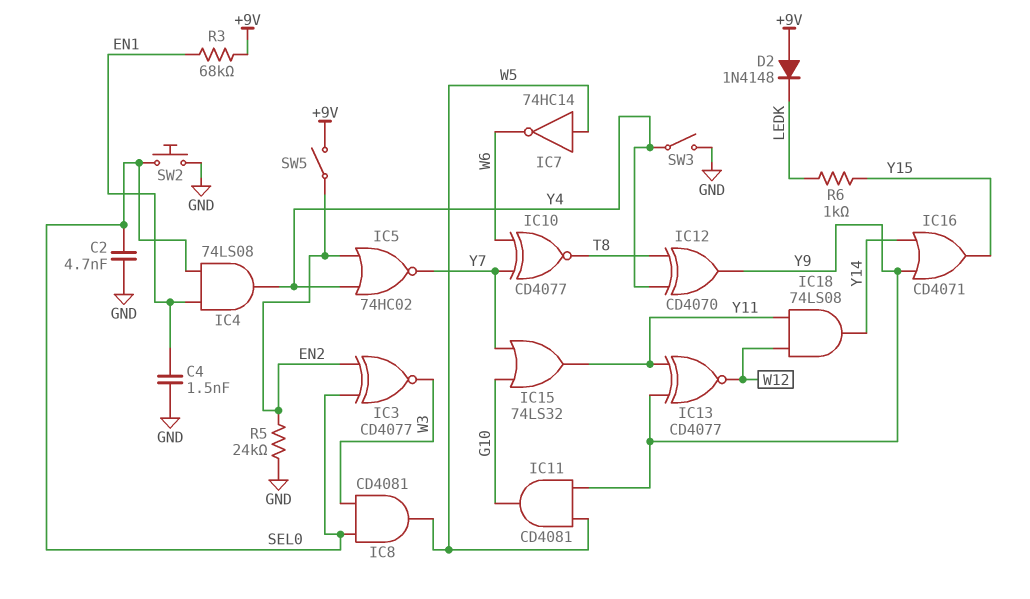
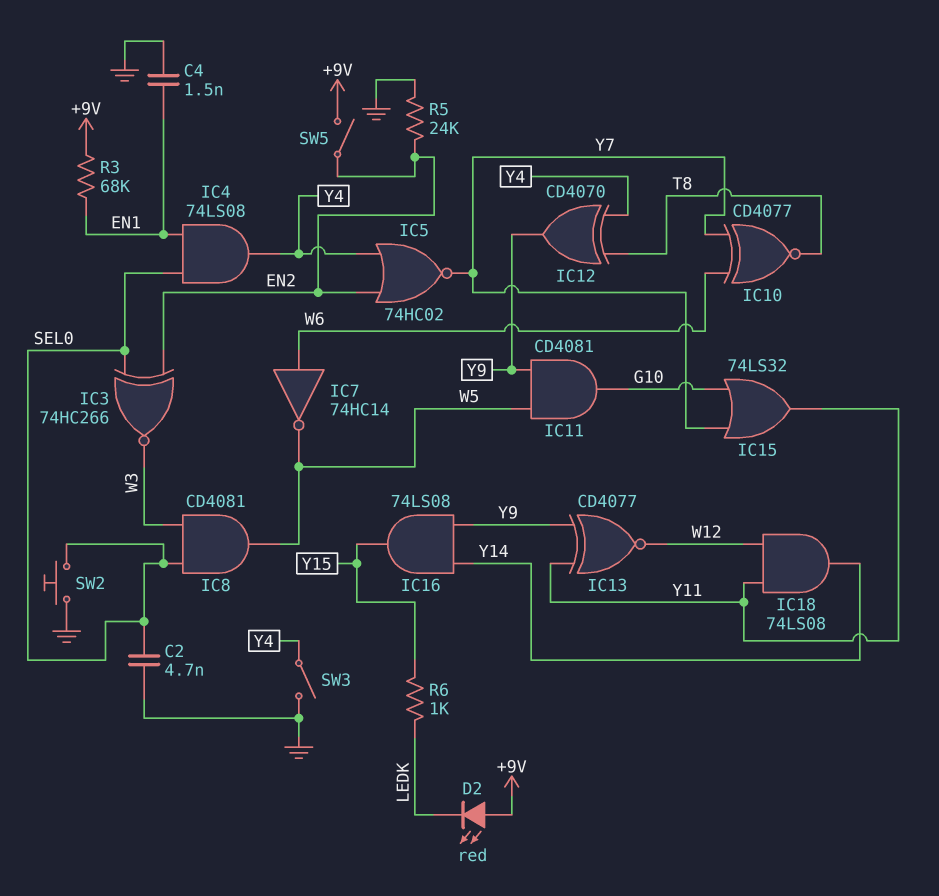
D2: diode 1N4148 (A +9V, K LEDK) -> LED red (A +9V, K LEDK)
IC3: XNOR CD4077 (in EN2, in SEL0, out W3) -> XNOR 74HC266 (in EN2, in SEL0, out W3)
IC7: NOT 74HC14 (in W5, out W6) -> NOT 74HC14 (in W6, out W5)
IC16: OR CD4071 (in Y9, in Y14, out Y15) -> AND 74LS08 (in Y9, in Y14, out Y15)

